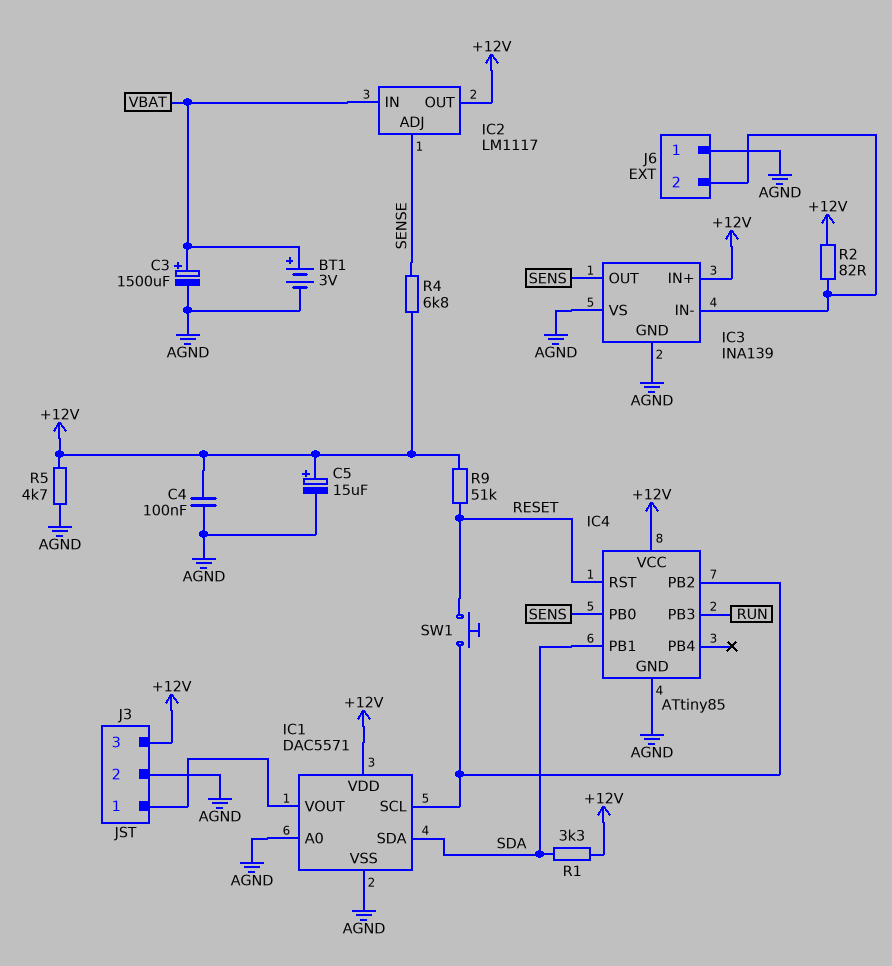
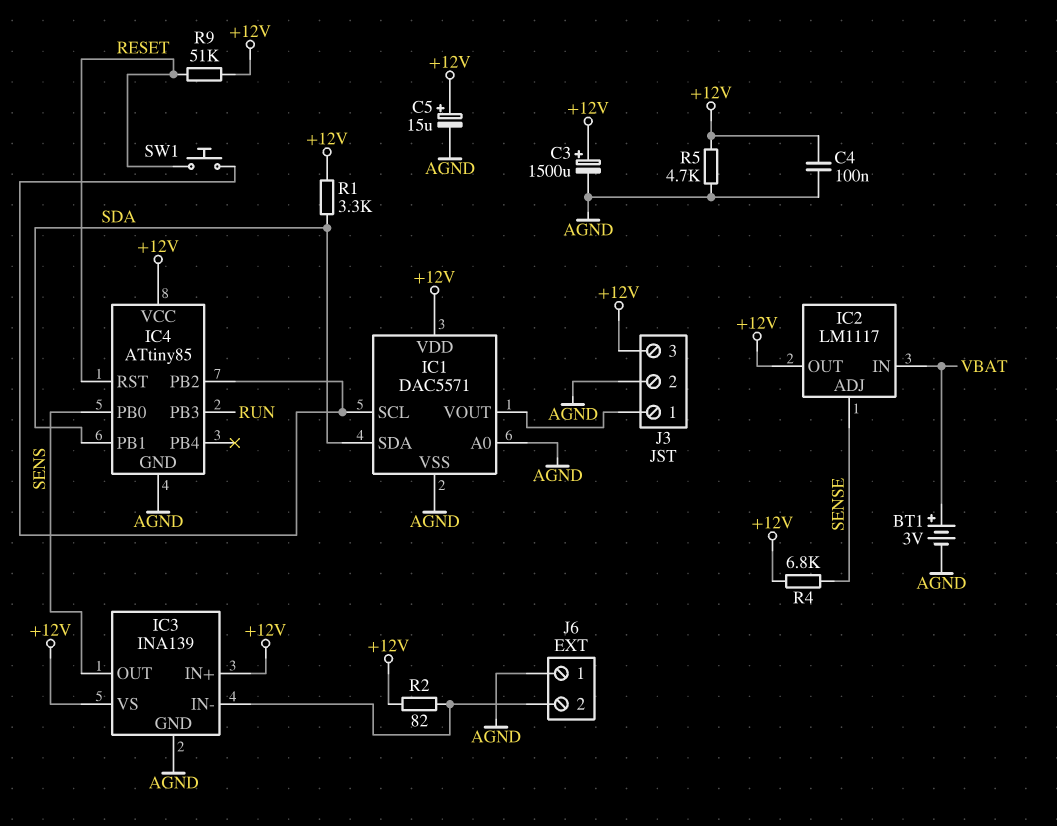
C3: 1500uF (plus VBAT, minus AGND) -> 1500uF (plus +12V, minus AGND)
IC3 pin VS: AGND -> +12V

